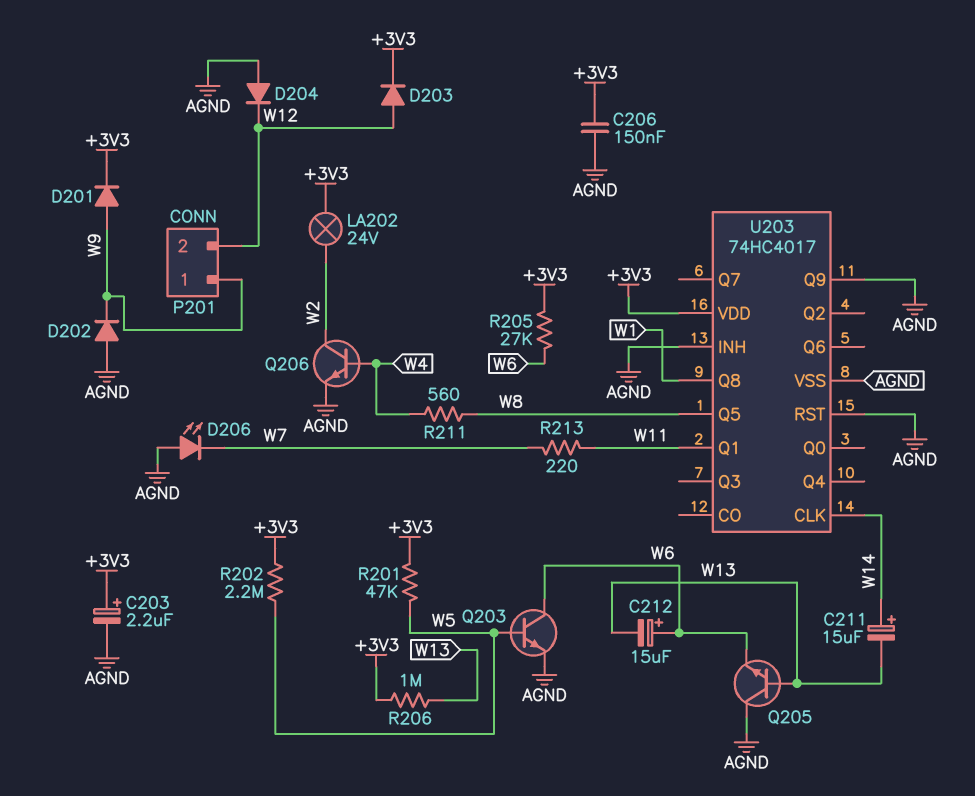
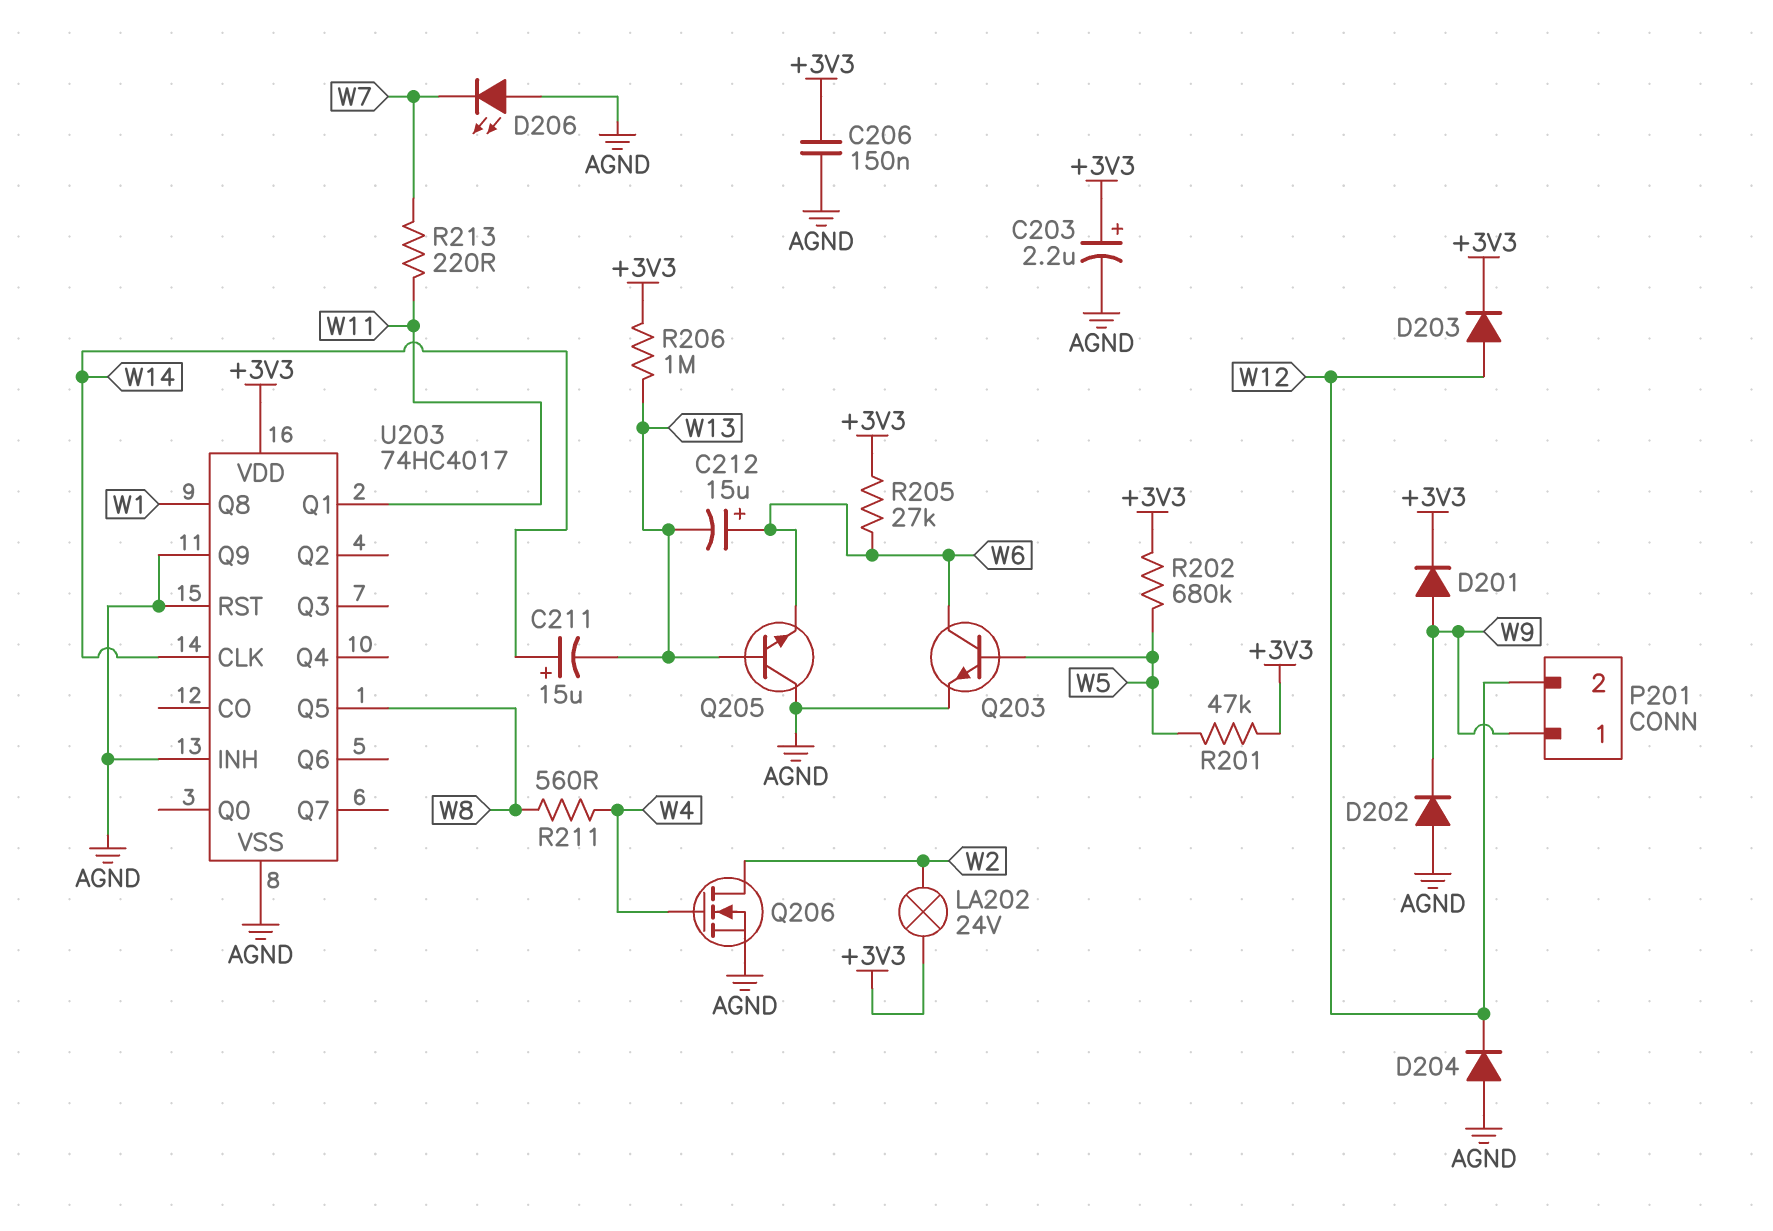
Q206: NPN (B W4, C W2, E AGND) -> NMOS (G W4, D W2, S AGND)
R202: 2.2M (+3V3, W5) -> 680k (+3V3, W5)

